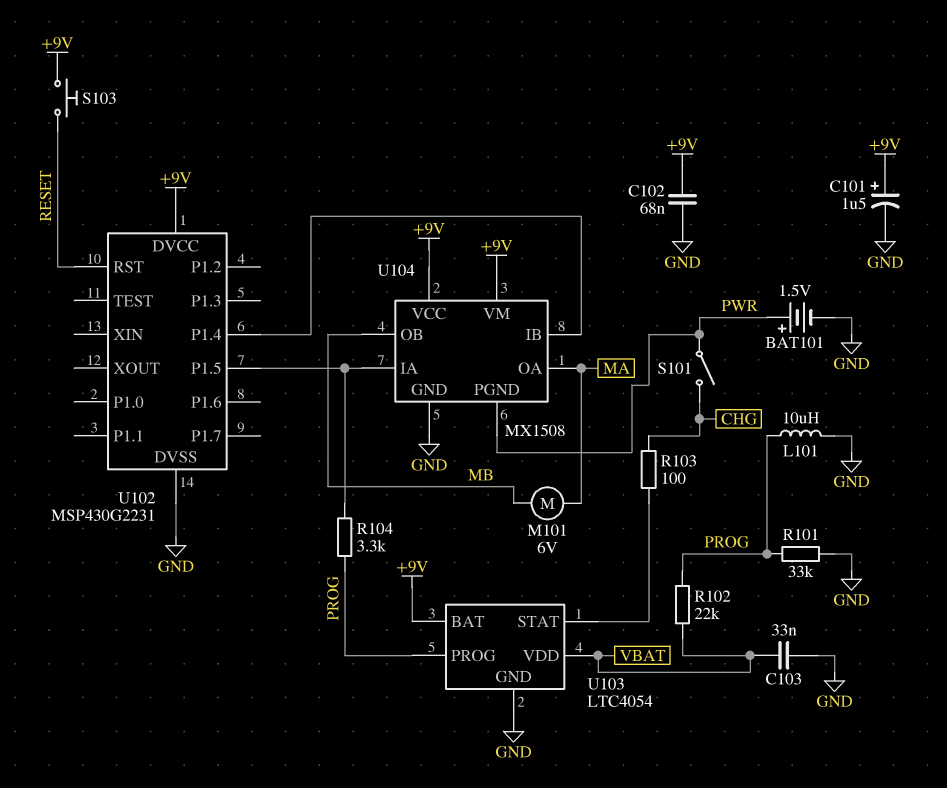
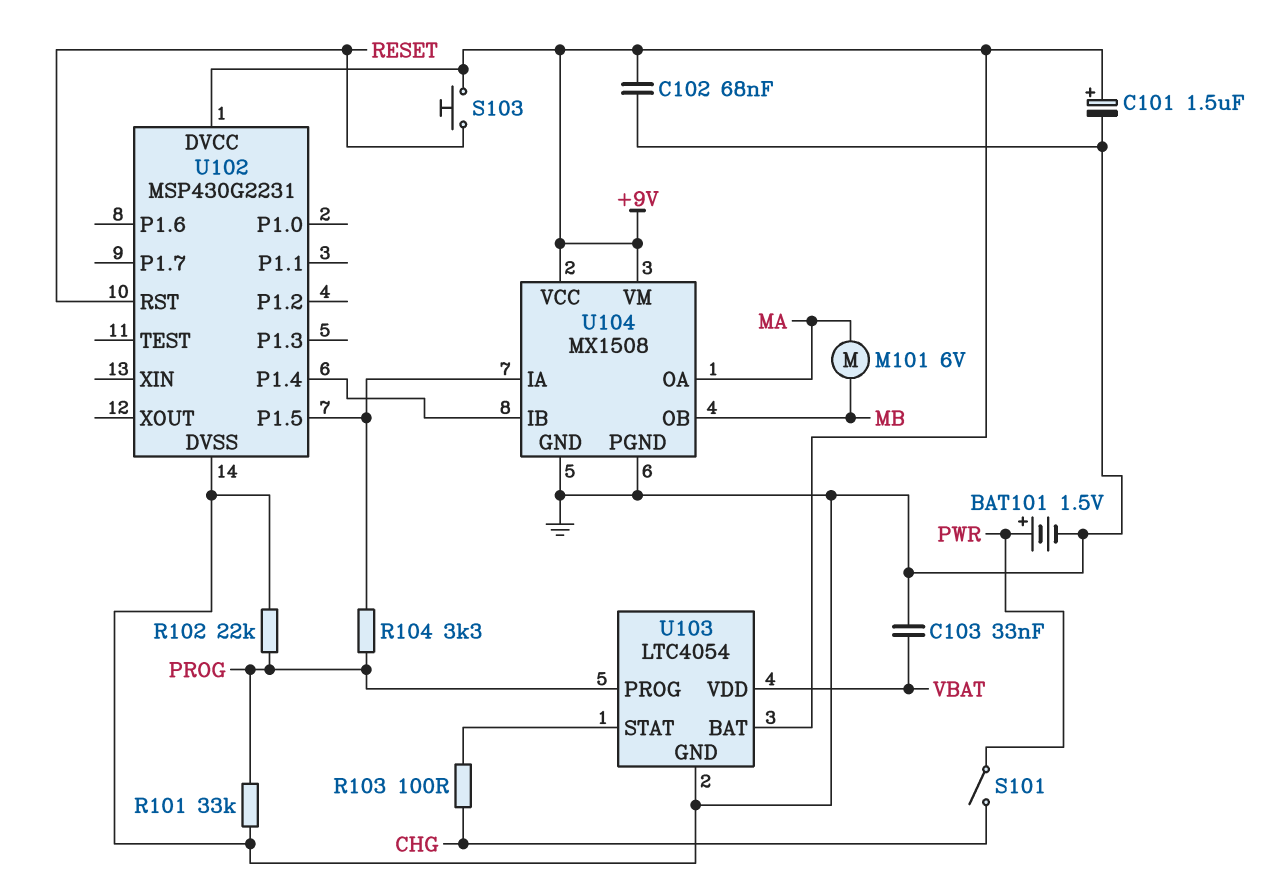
L101: 10uH (GND, PROG) -> none
R102: 22k (PROG, VBAT) -> 22k (GND, PROG)
U104 pin PGND: PWR -> GND

